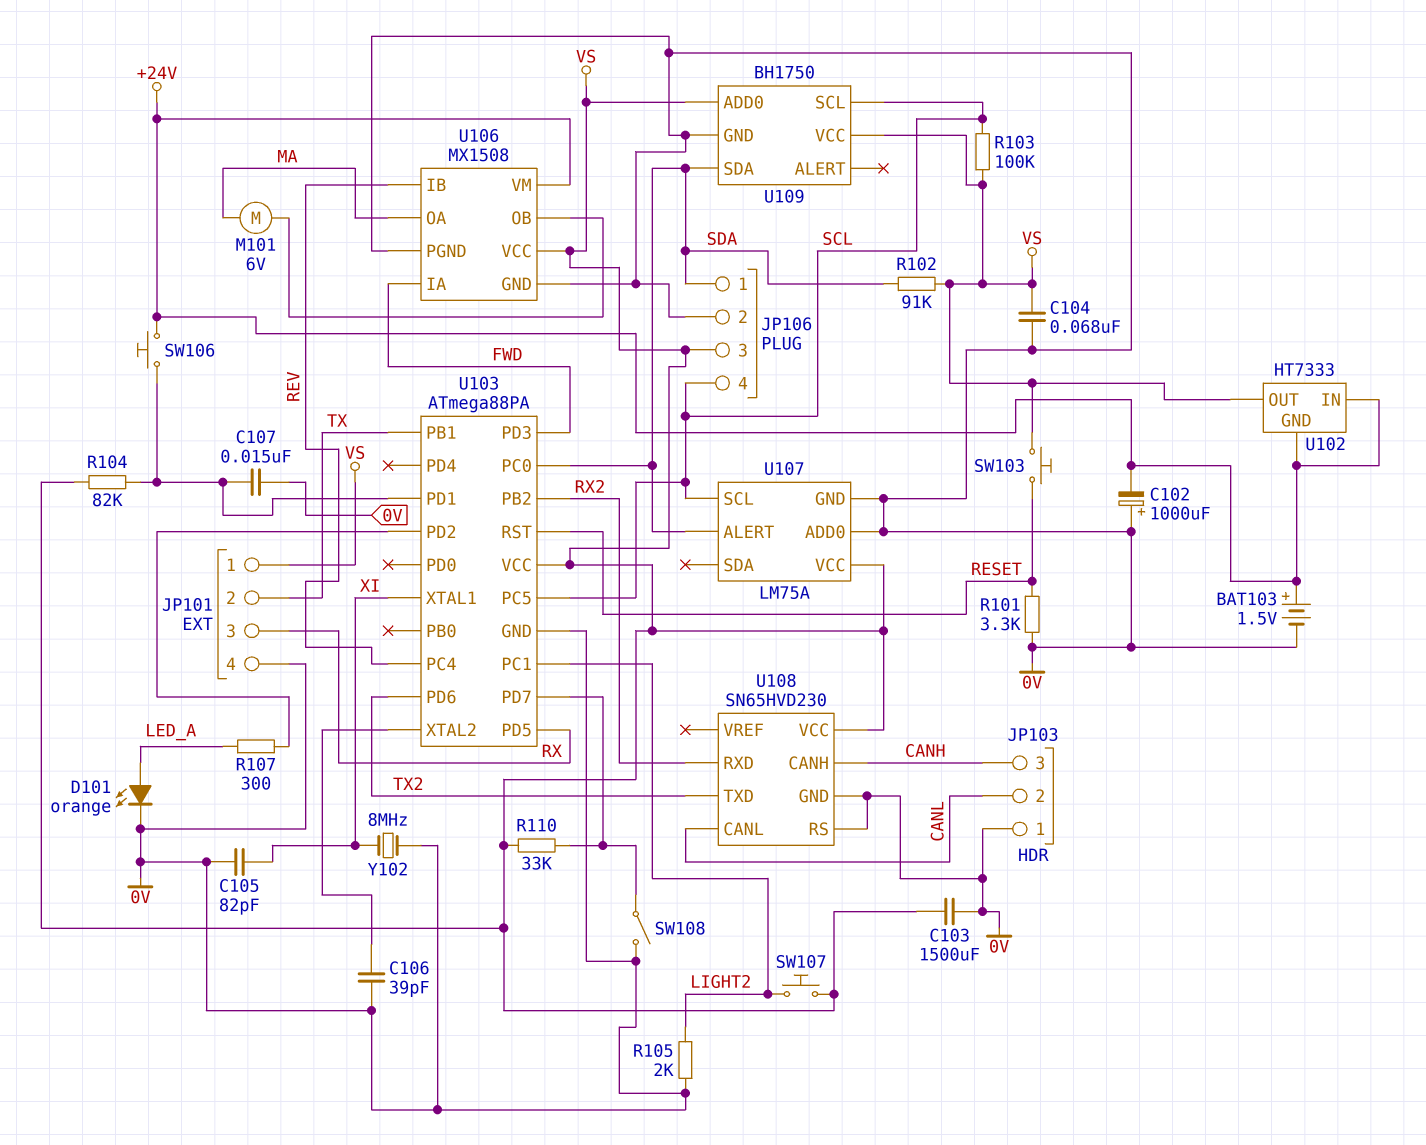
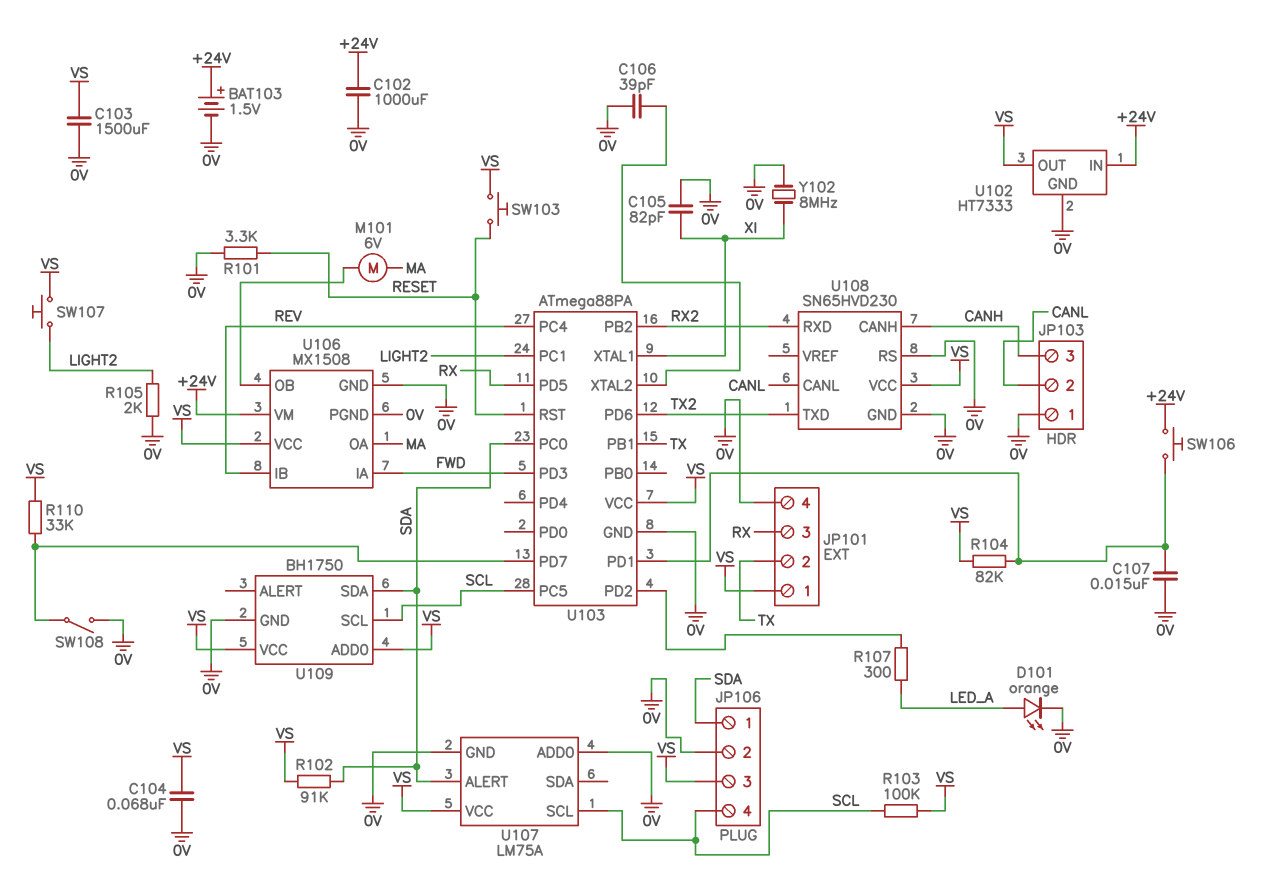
C102: 1000uF (plus 0V, minus +24V) -> 1000uF (+24V, 0V)
U102 pin GND: +24V -> 0V

